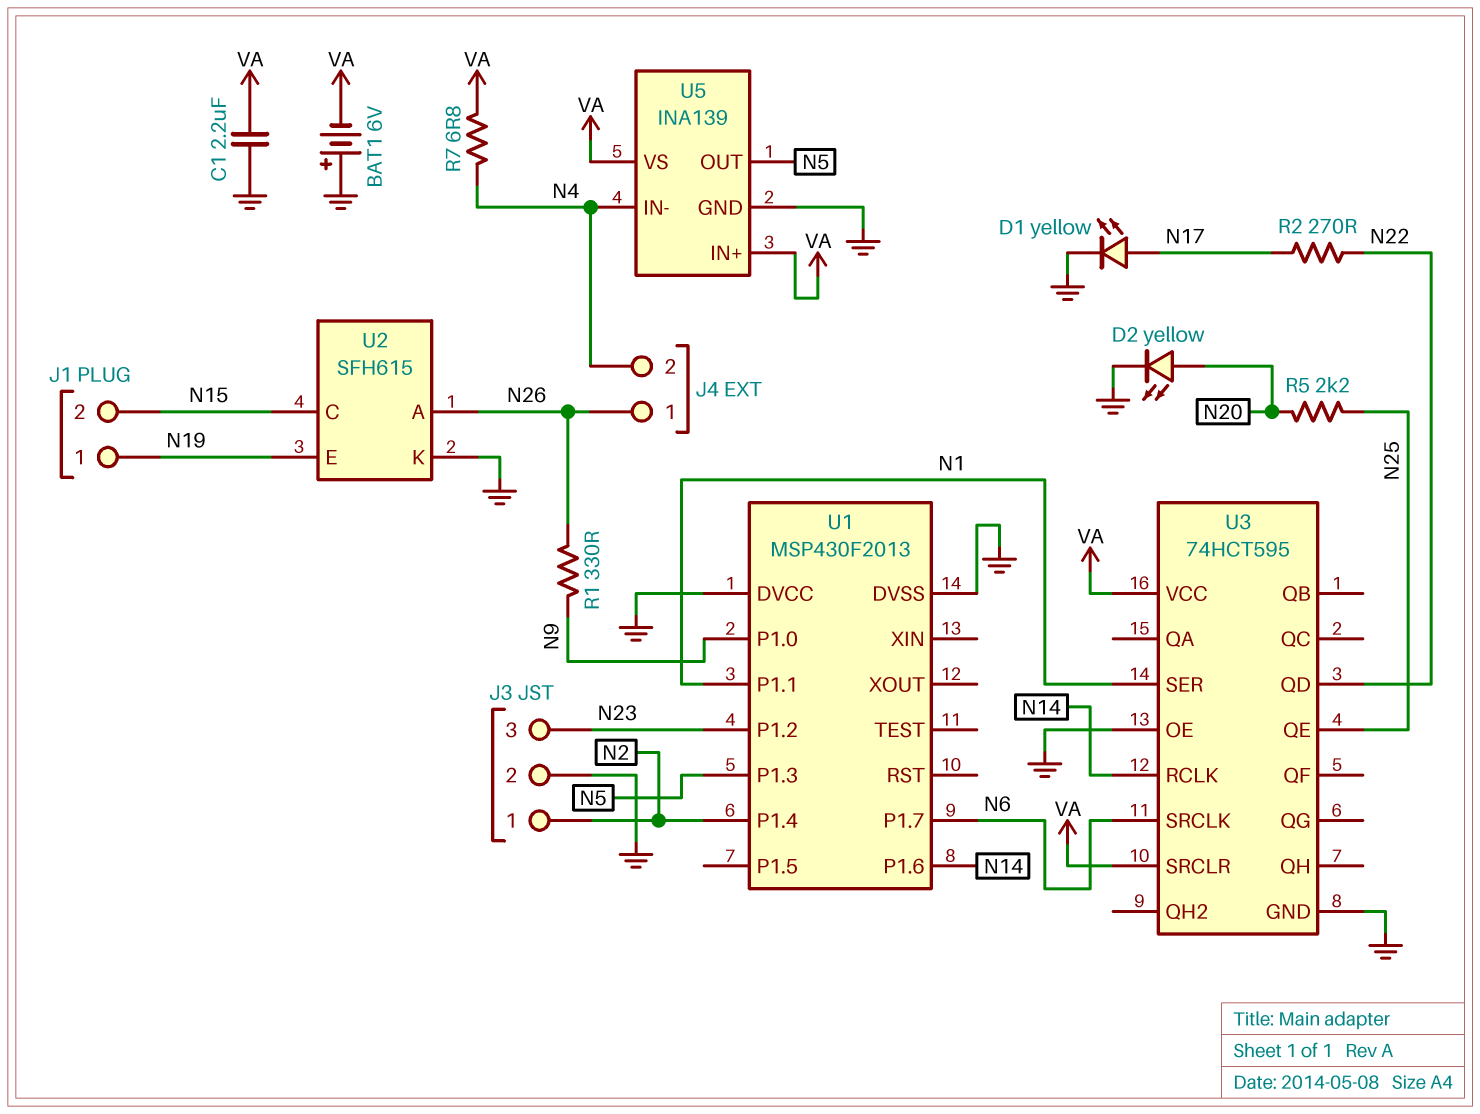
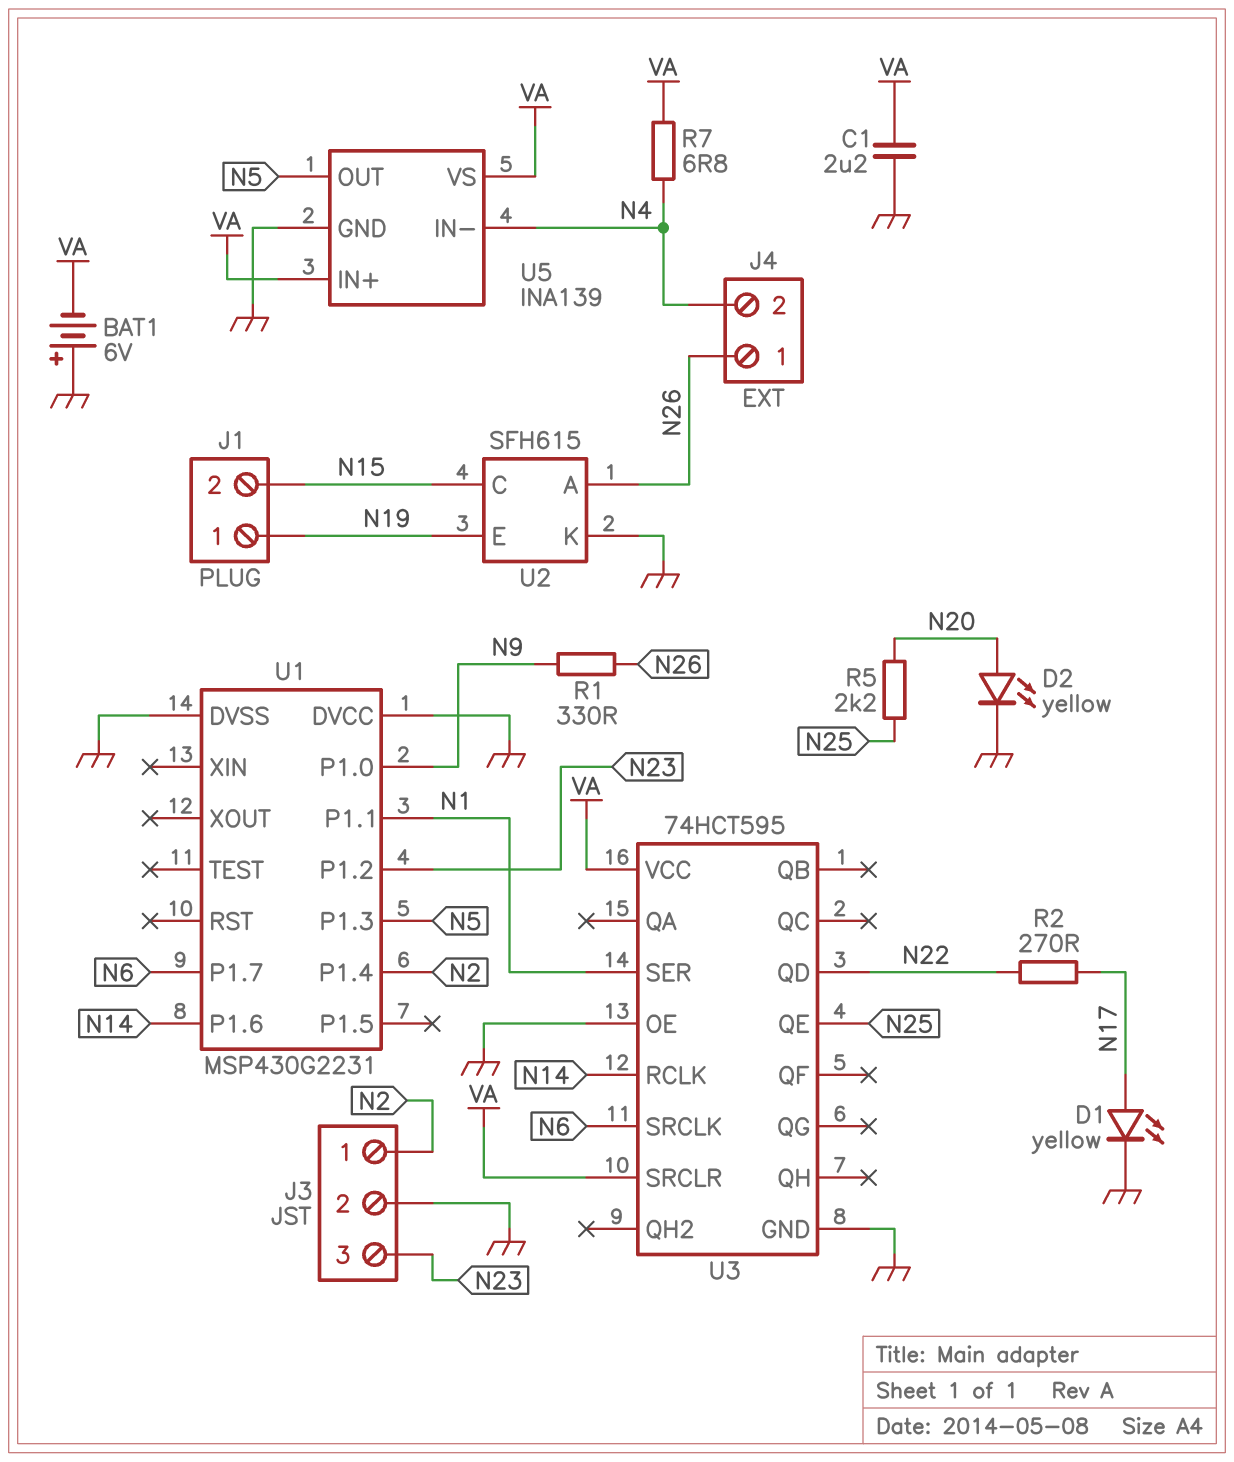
U1: MSP430F2013 -> MSP430G2231

